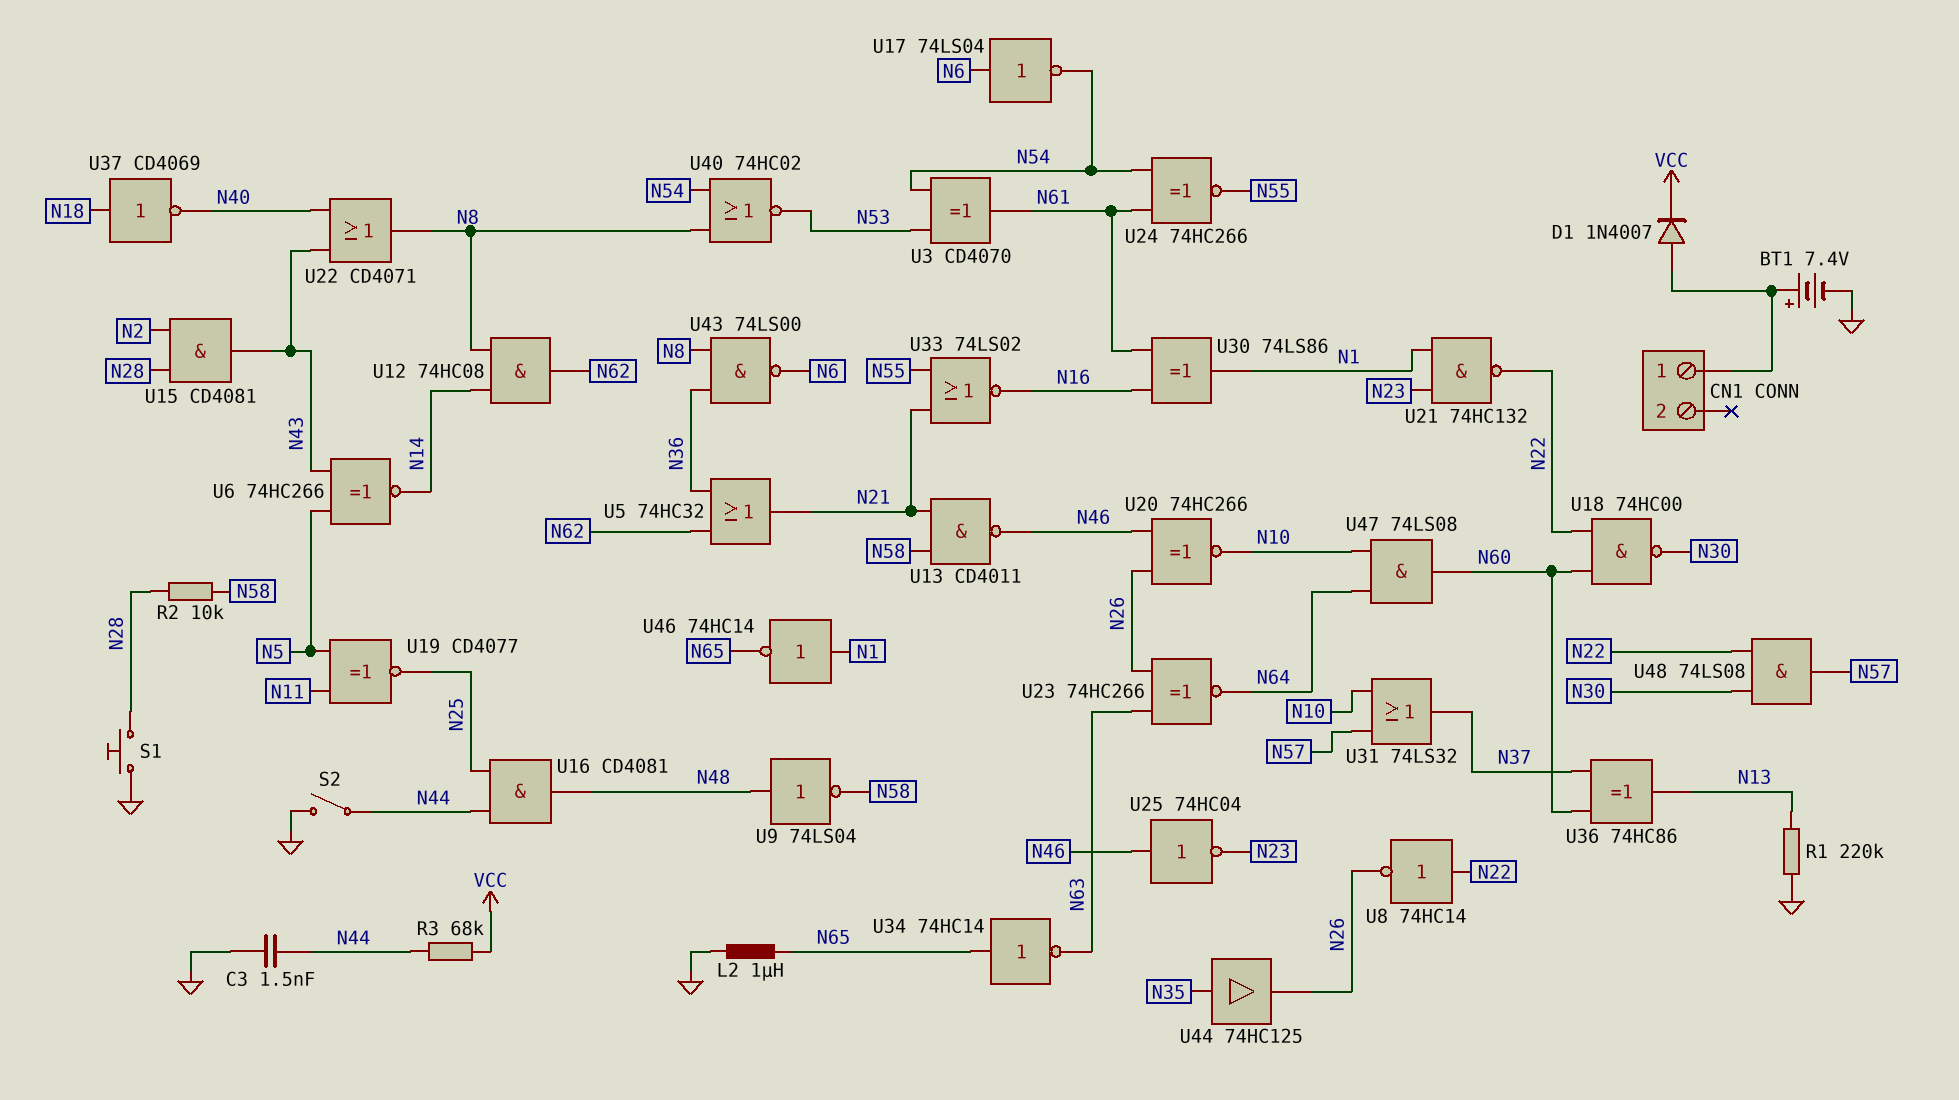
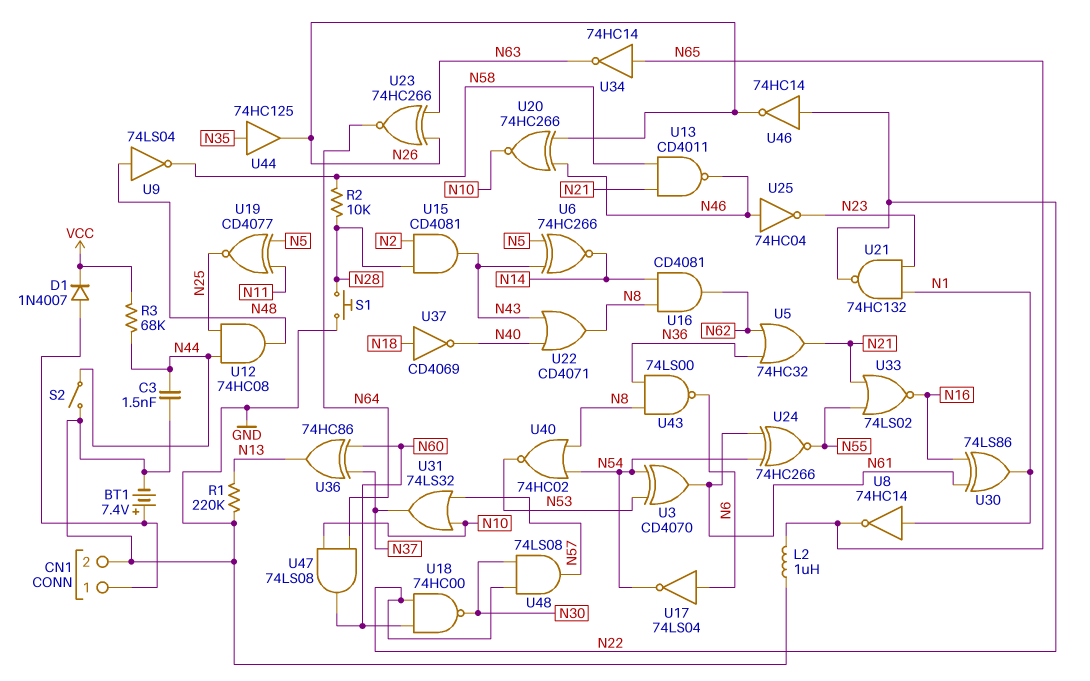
CN1 pin 2: none -> GND
U8: NOT 74HC14 (in N22, out N26) -> NOT 74HC14 (in N1, out N65)
U12: AND 74HC08 (in N8, in N14, out N62) -> AND 74HC08 (in N25, in N44, out N48)
U16: AND CD4081 (in N25, in N44, out N48) -> AND CD4081 (in N8, in N14, out N62)
U46: NOT 74HC14 (in N1, out N65) -> NOT 74HC14 (in N22, out N26)

